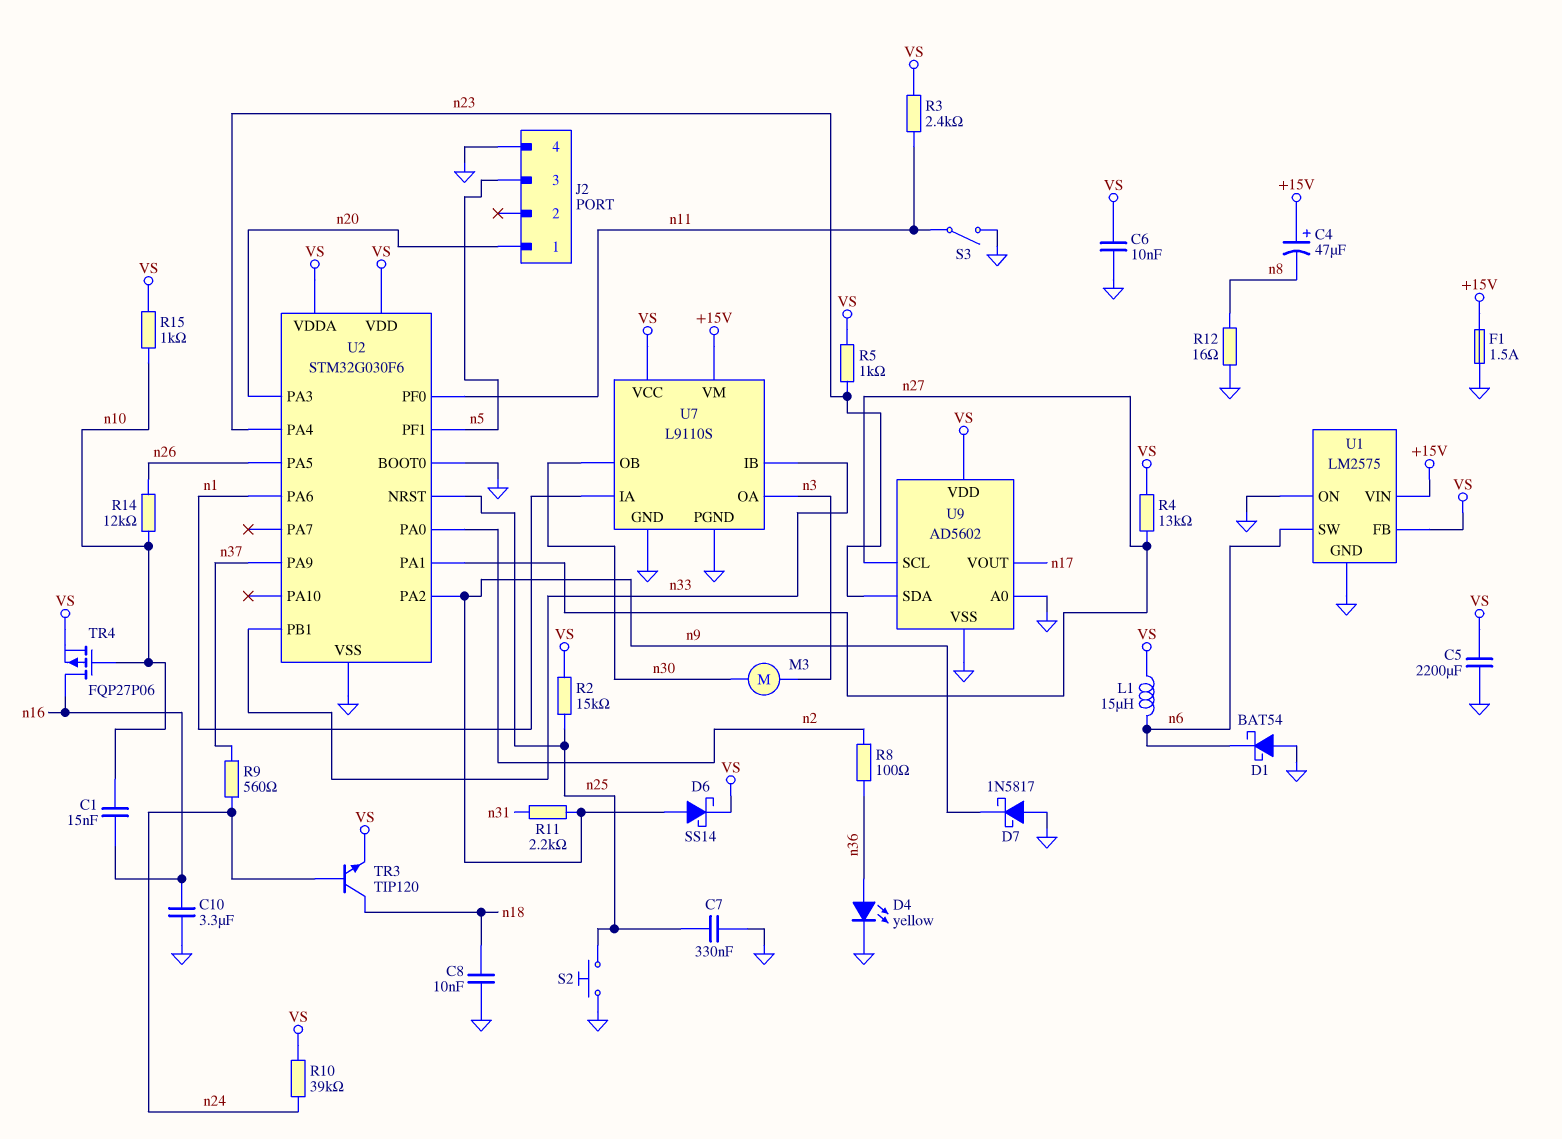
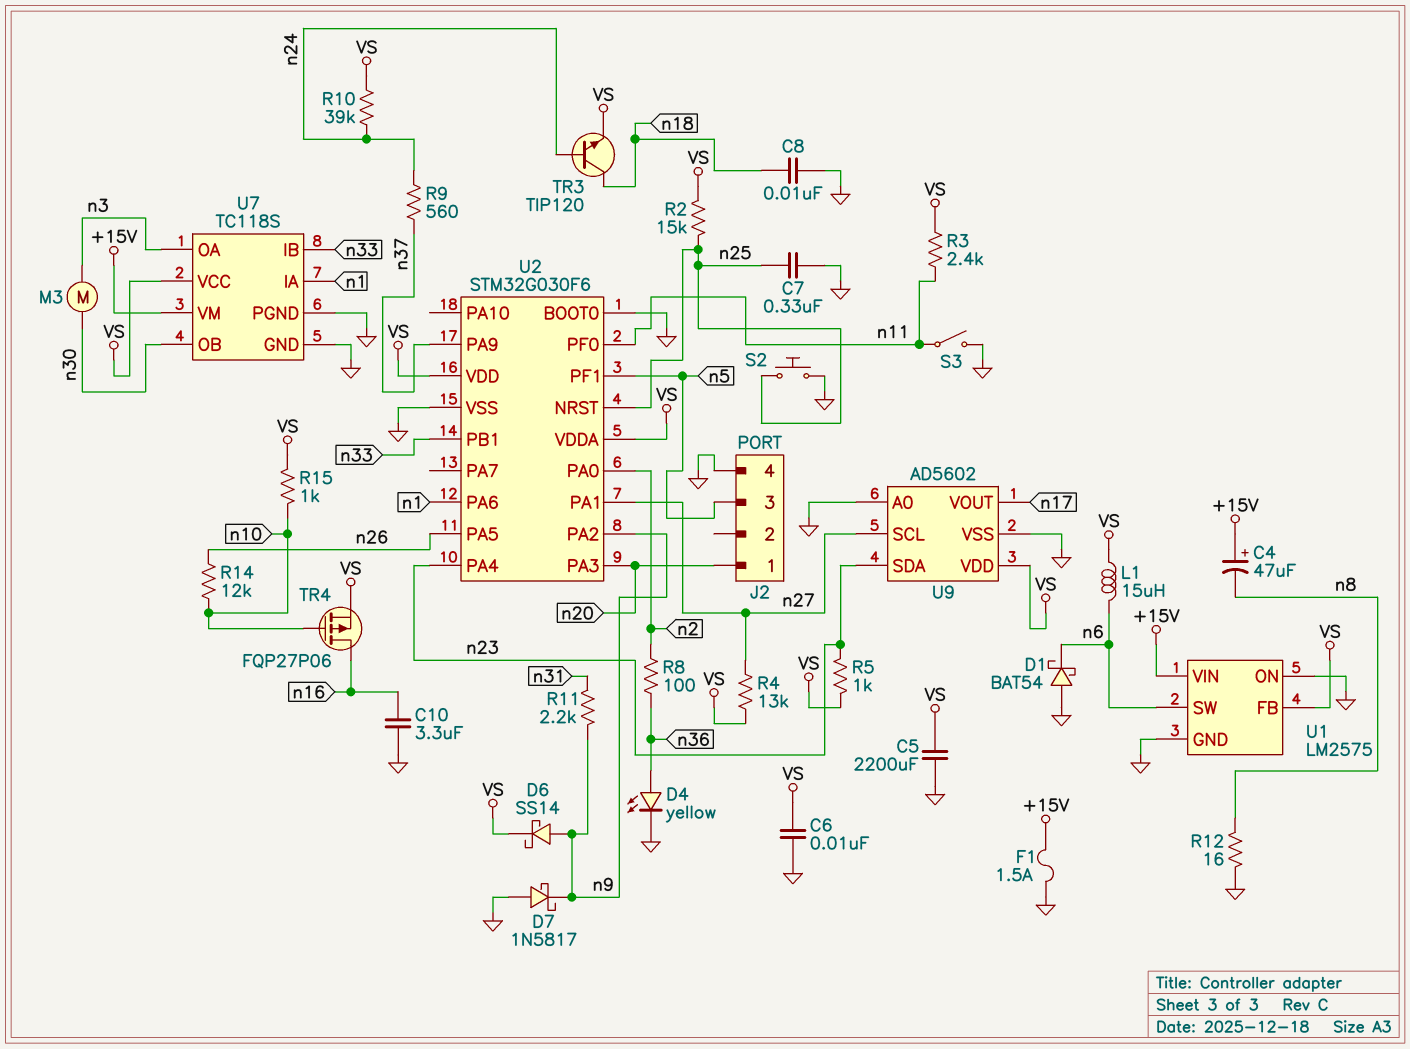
C1: 15nF (n10, n16) -> none
U7: L9110S -> TC118S

